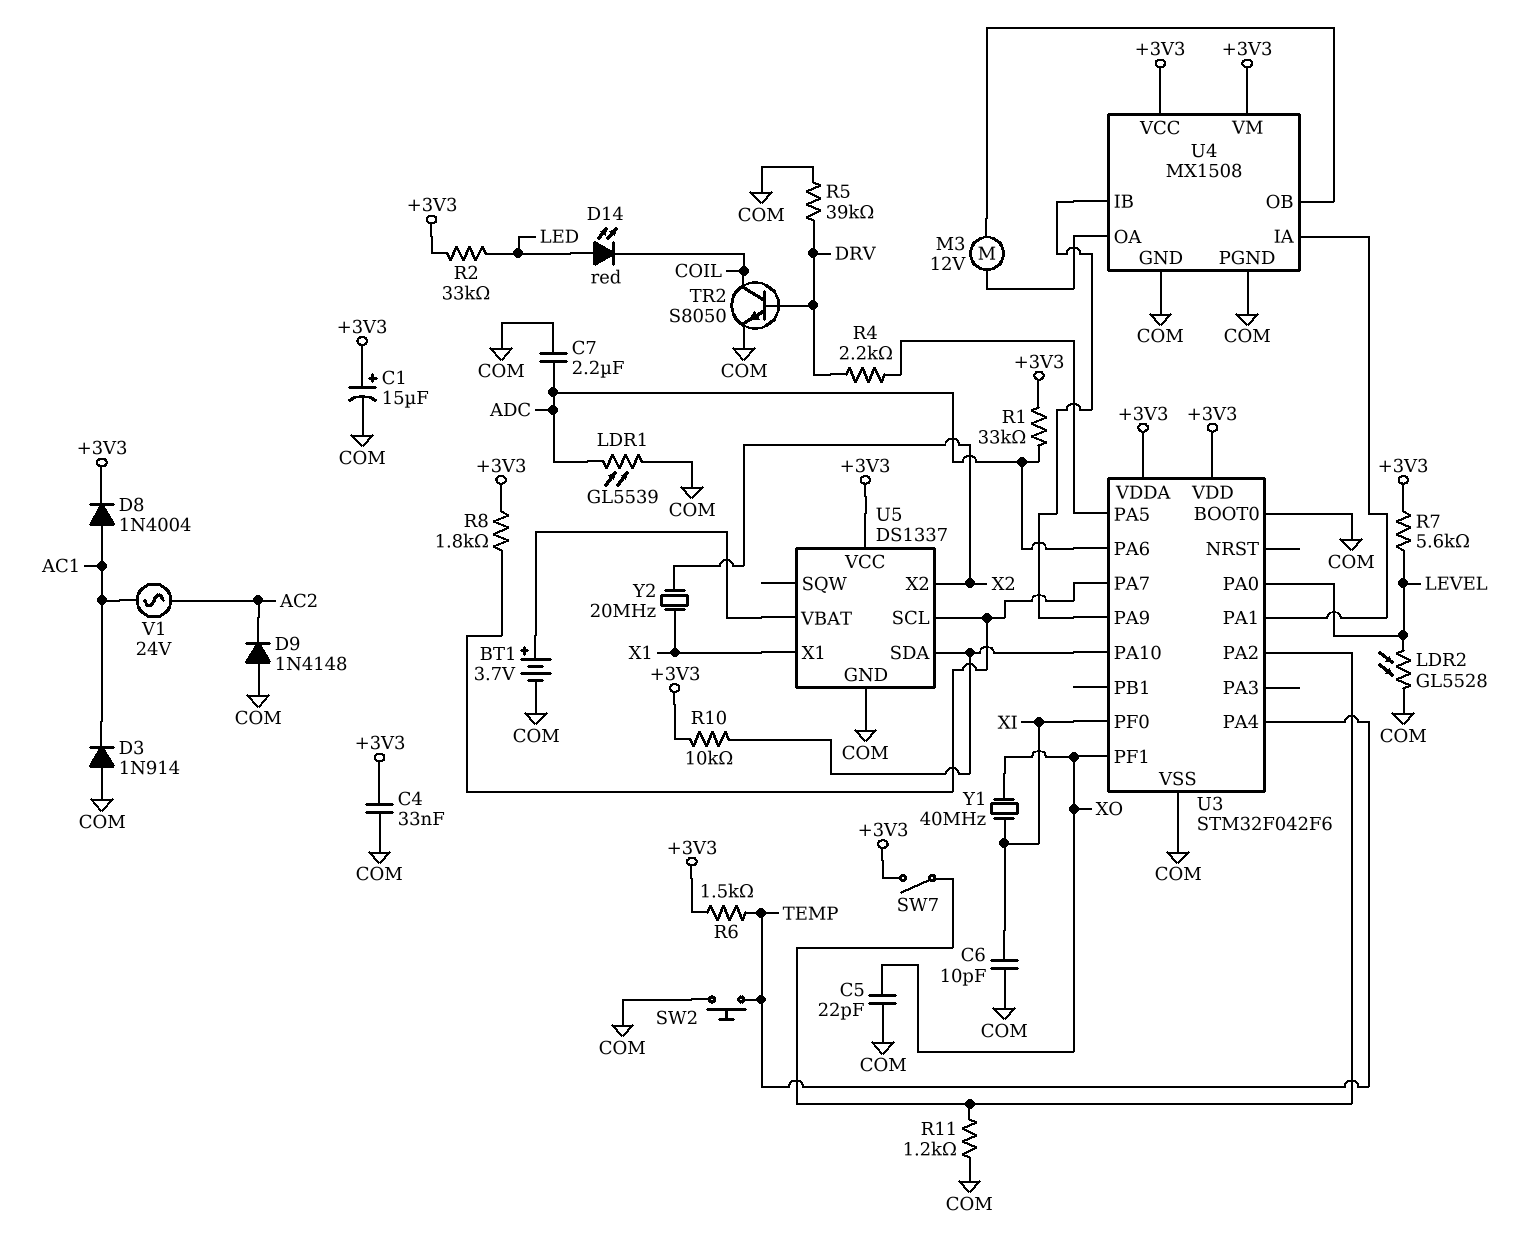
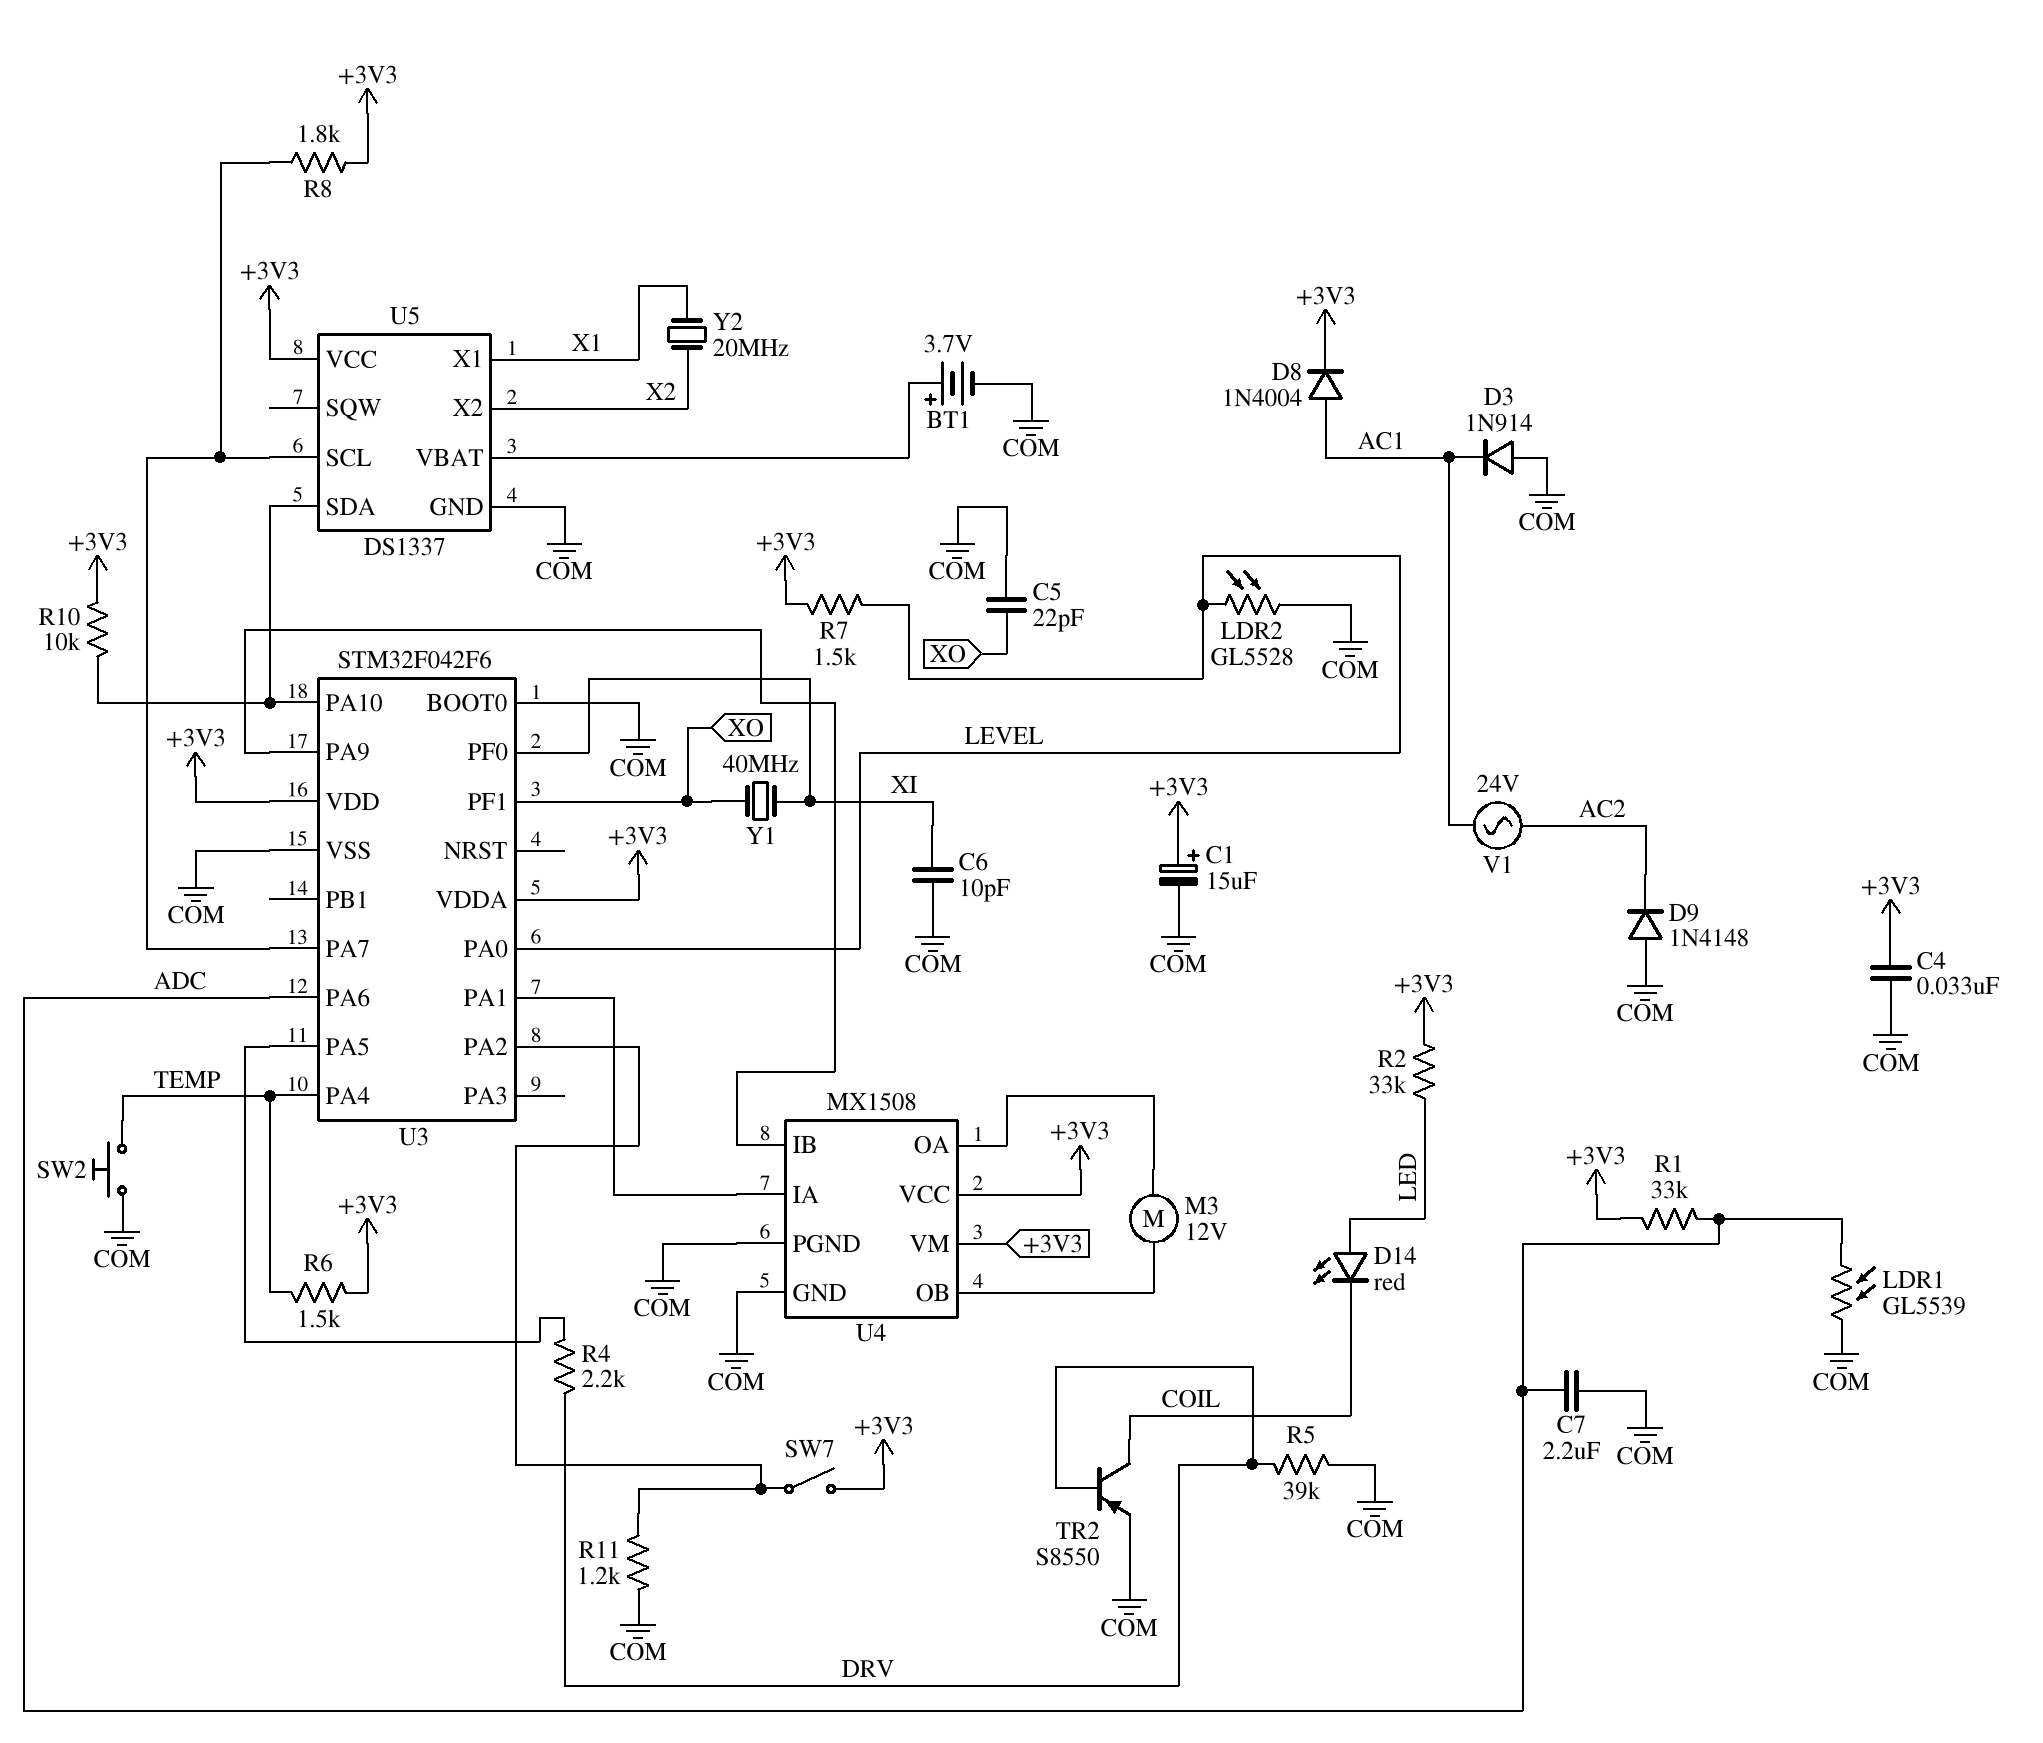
R7: 5.6k (+3V3, LEVEL) -> 1.5k (+3V3, LEVEL)
TR2: NPN S8050 (B DRV, C COIL, E COM) -> PNP S8550 (B DRV, C COIL, E COM)

